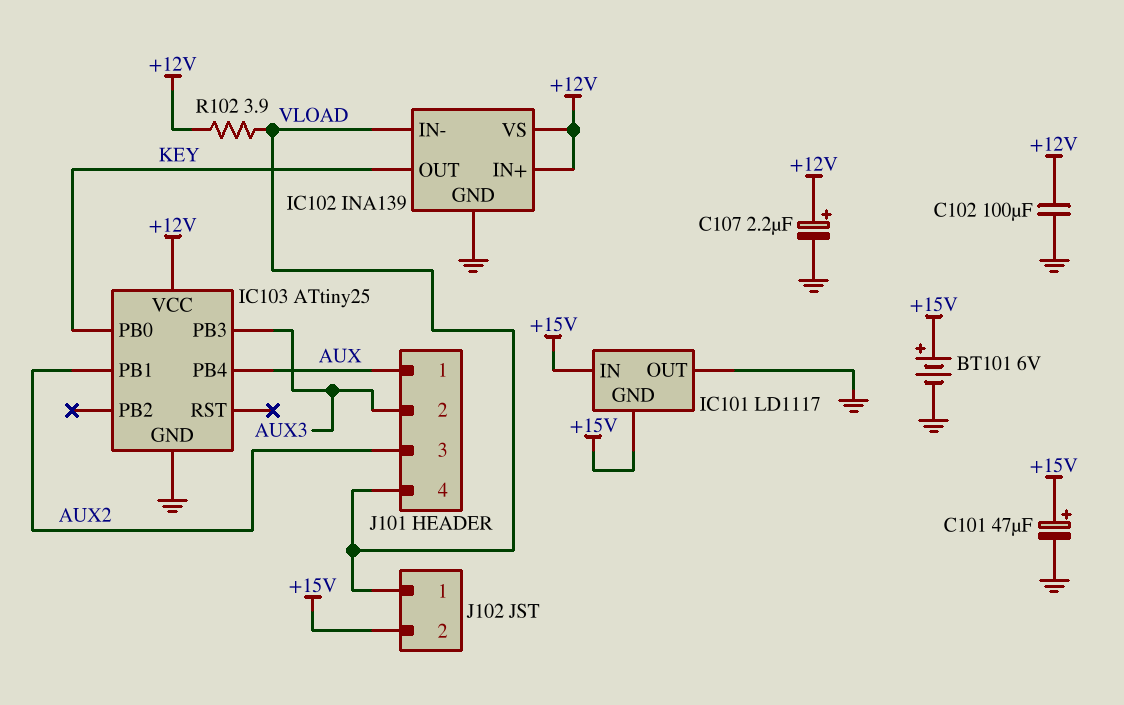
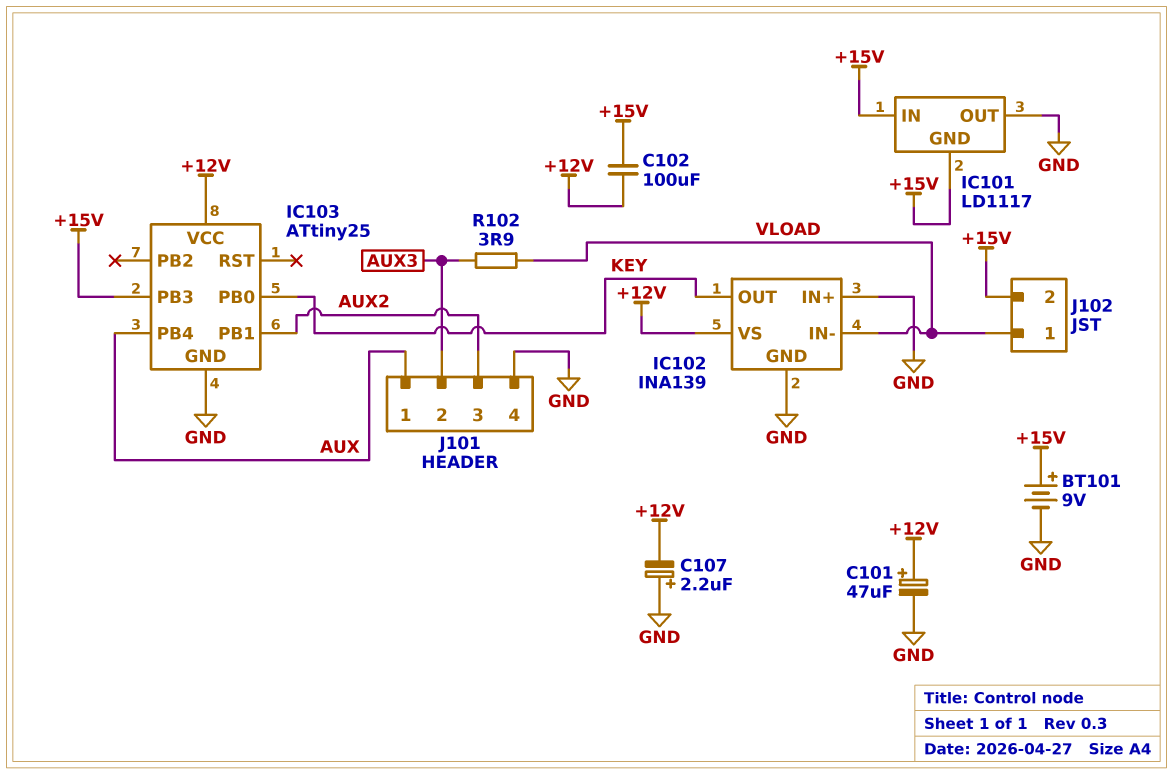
BT101: 6V (plus +15V, minus GND) -> 9V (plus +15V, minus GND)
C101: 47uF (plus +15V, minus GND) -> 47uF (plus +12V, minus GND)
C102: 100uF (+12V, GND) -> 100uF (+12V, +15V)
C107: 2.2uF (plus +12V, minus GND) -> 2.2uF (plus GND, minus +12V)
IC102 pin IN+: +12V -> GND
IC103 pin PB3: AUX3 -> +15V
J101 pin 4: VLOAD -> GND
R102: 3.9 (+12V, VLOAD) -> 3.9 (AUX3, VLOAD)

